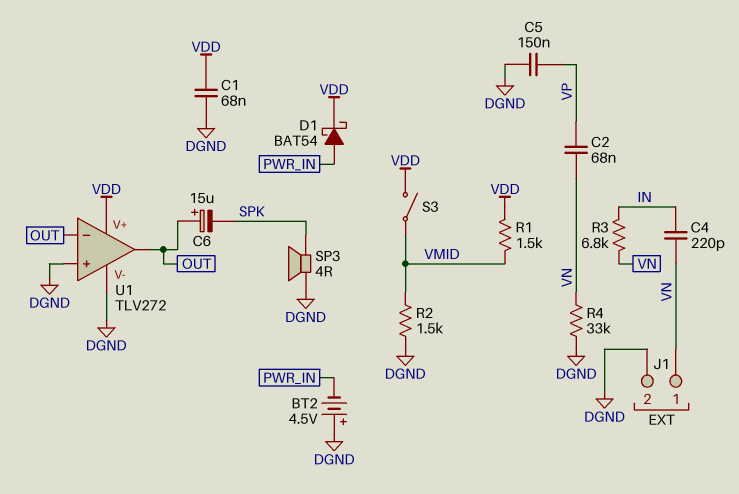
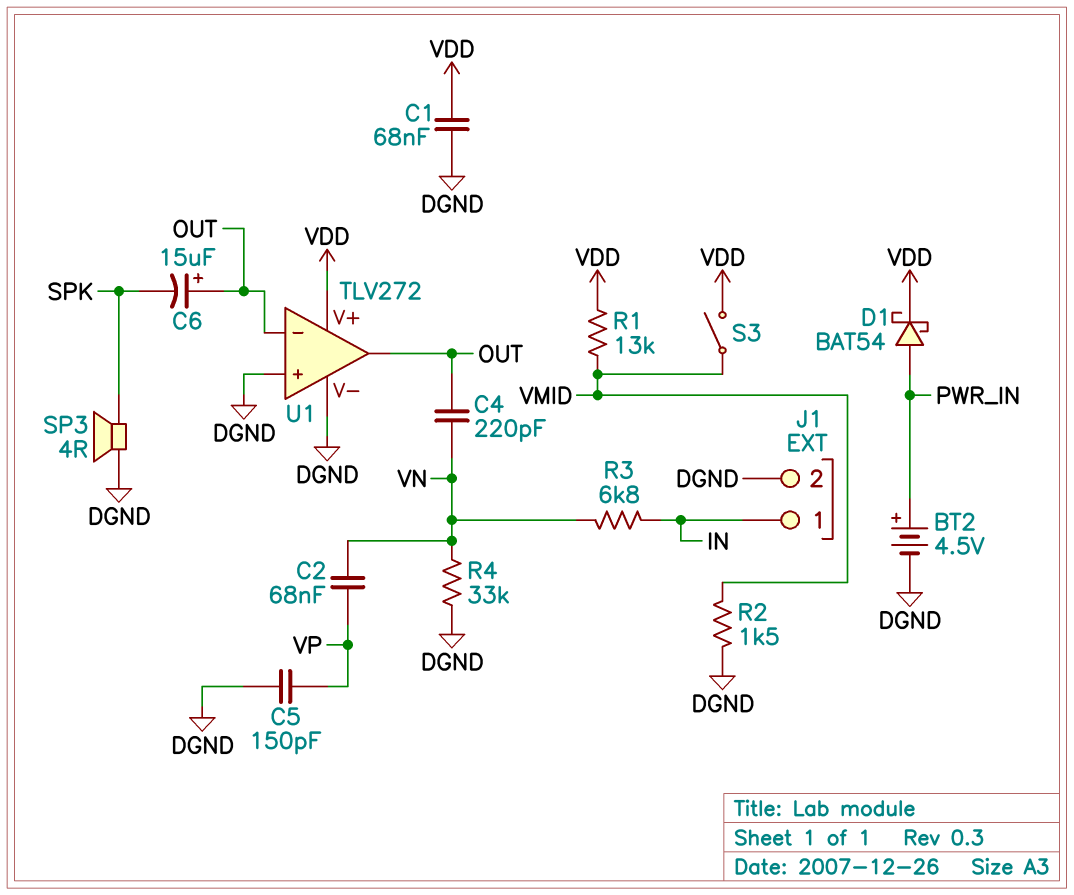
BT2: 4.5V (plus DGND, minus PWR_IN) -> 4.5V (plus PWR_IN, minus DGND)
C4: 220pF (IN, VN) -> 220pF (OUT, VN)
C5: 150nF (DGND, VP) -> 150pF (DGND, VP)
J1 pin 1: VN -> IN
R1: 1.5k (VDD, VMID) -> 13k (VDD, VMID)

